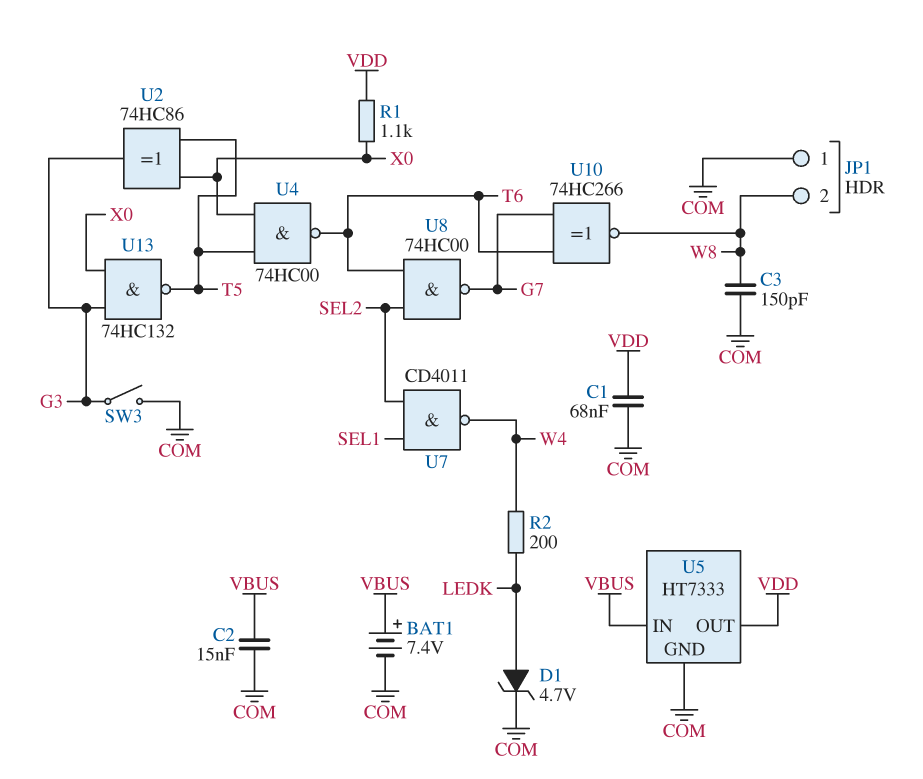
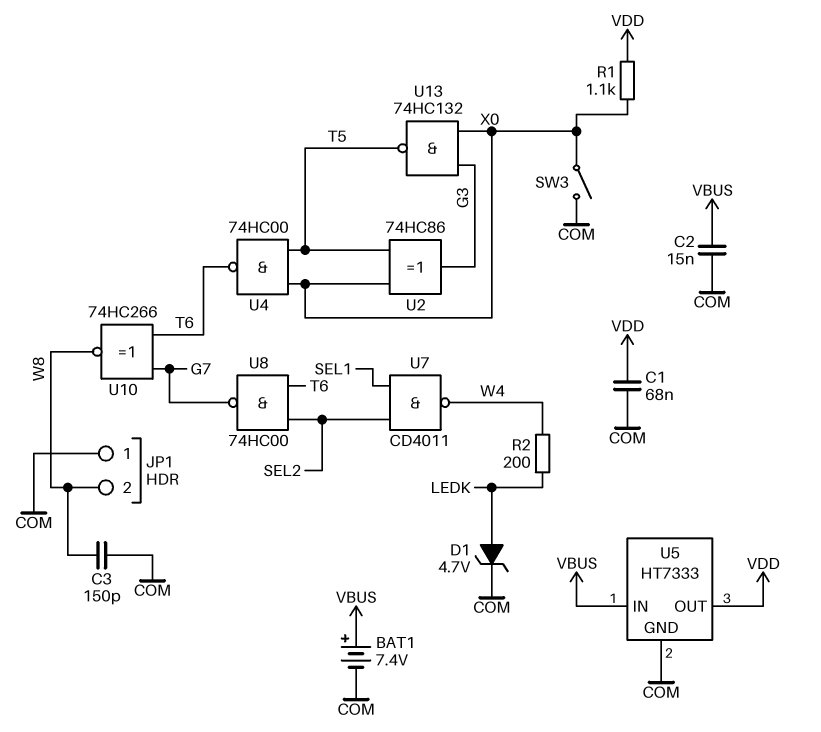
SW3: switch (COM, G3) -> switch (COM, X0)

